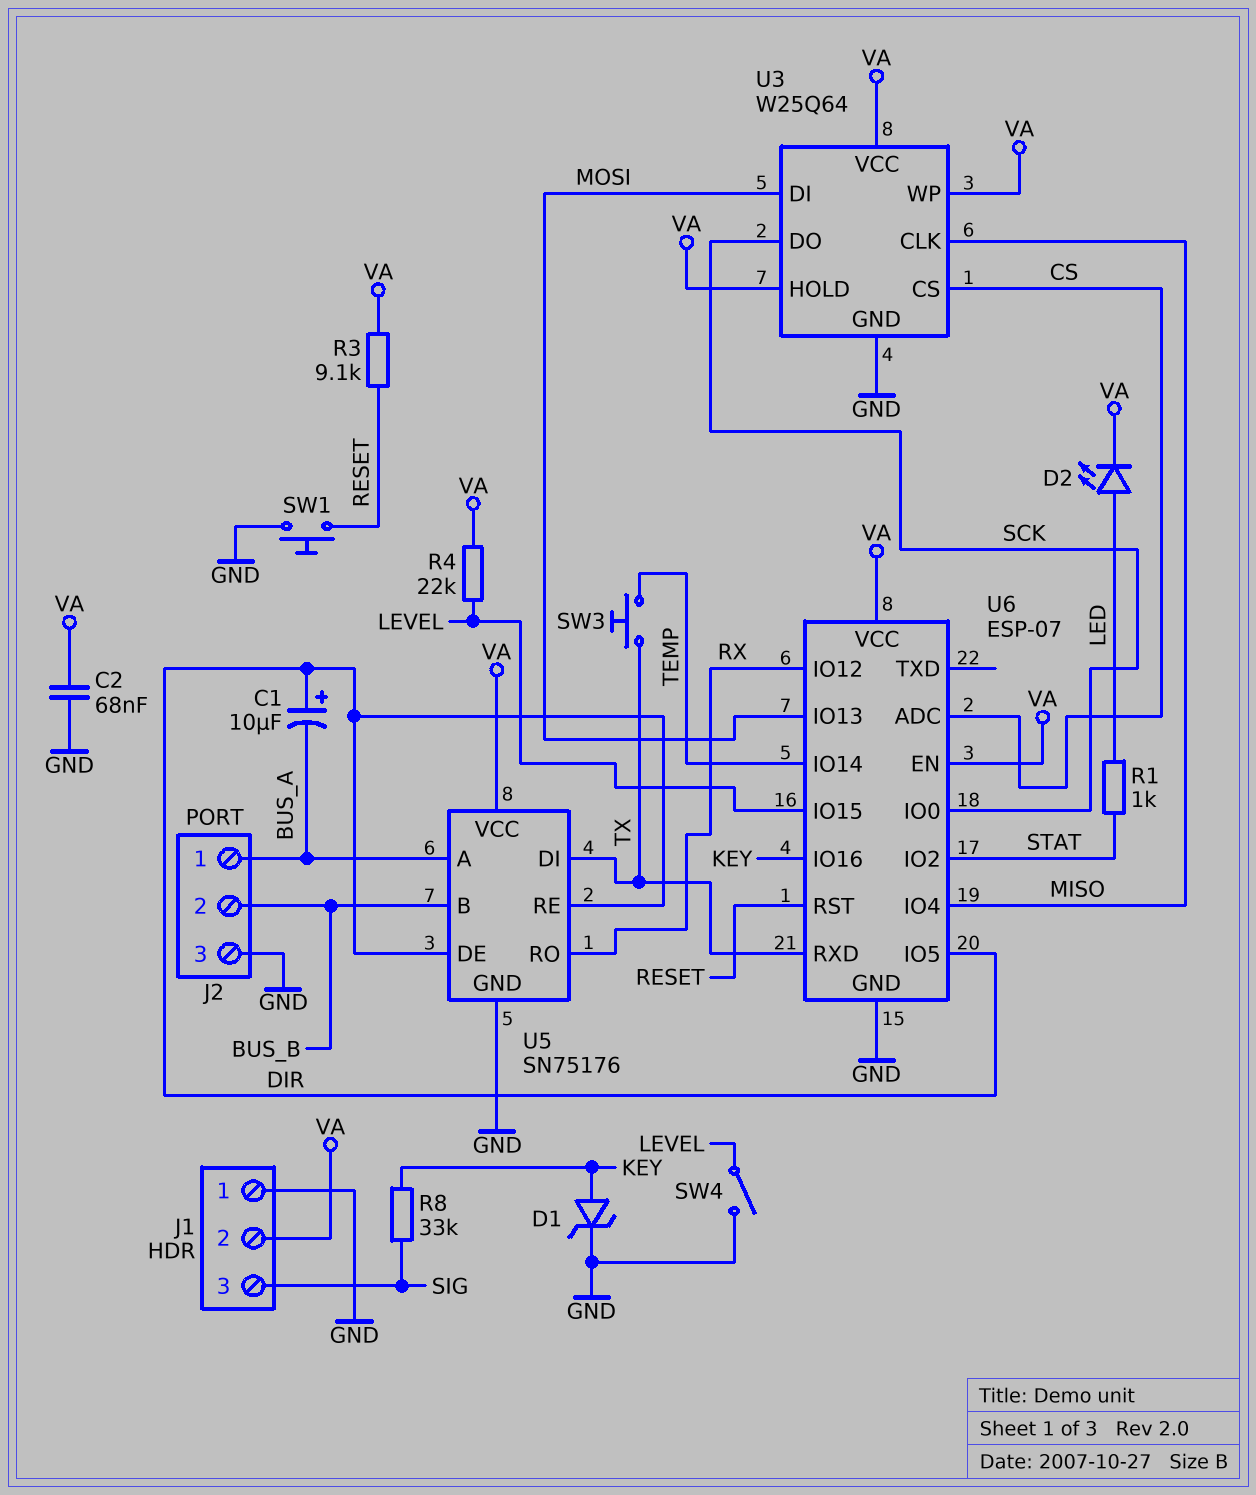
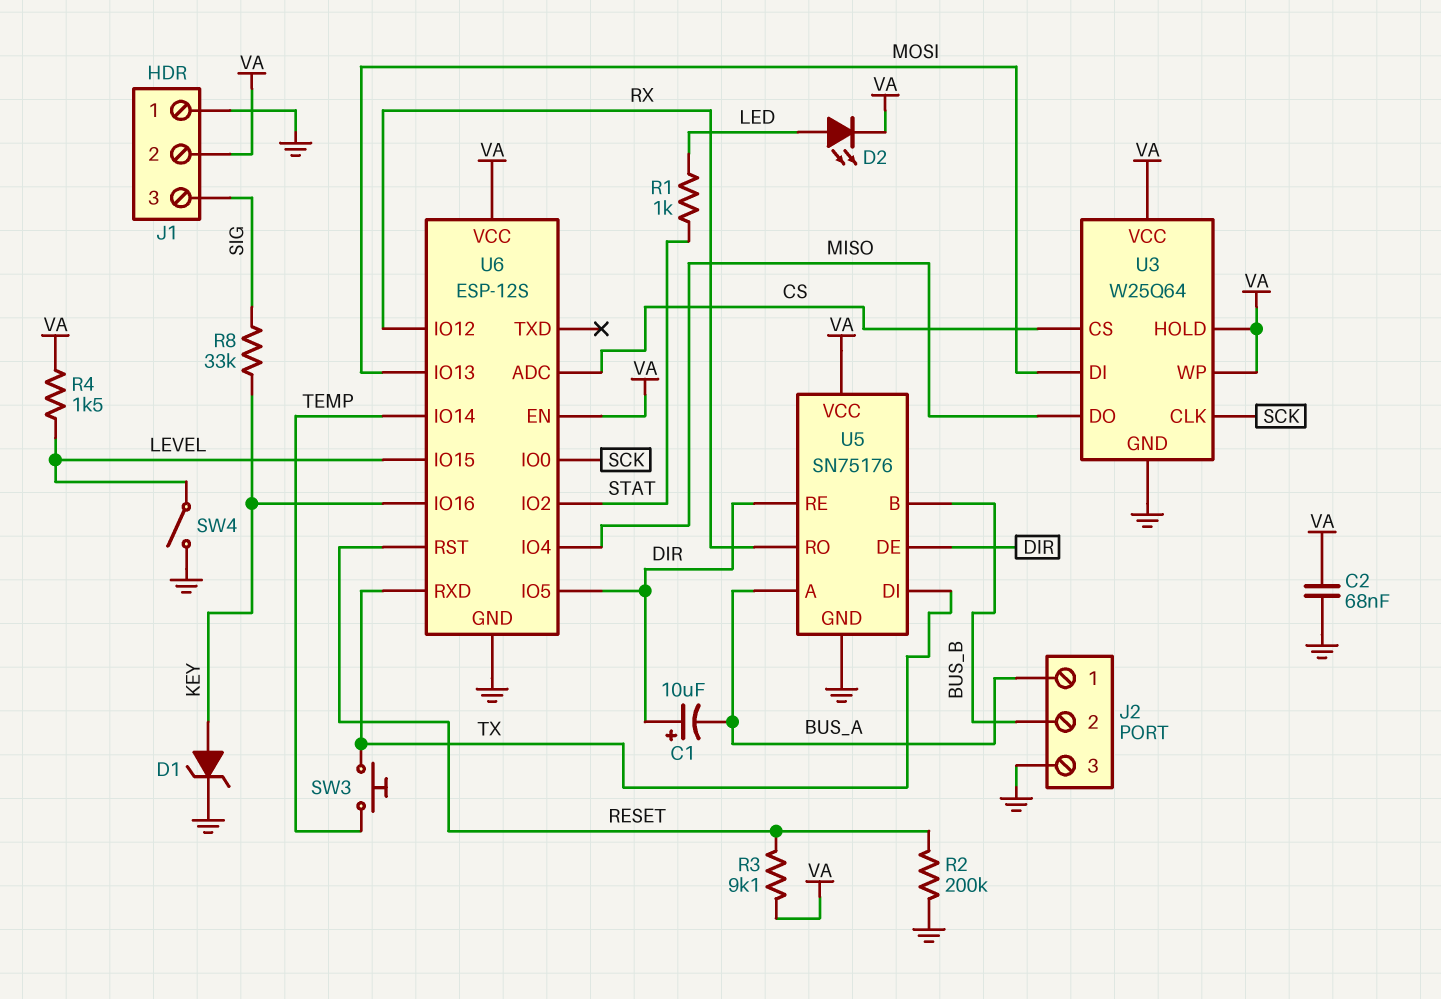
R2: none -> 200k (GND, RESET)
R4: 22k (LEVEL, VA) -> 1.5k (LEVEL, VA)
SW1: button (GND, RESET) -> none
U3 pin CLK: MISO -> SCK
U3 pin DO: SCK -> MISO
U6: ESP-07 -> ESP-12S

